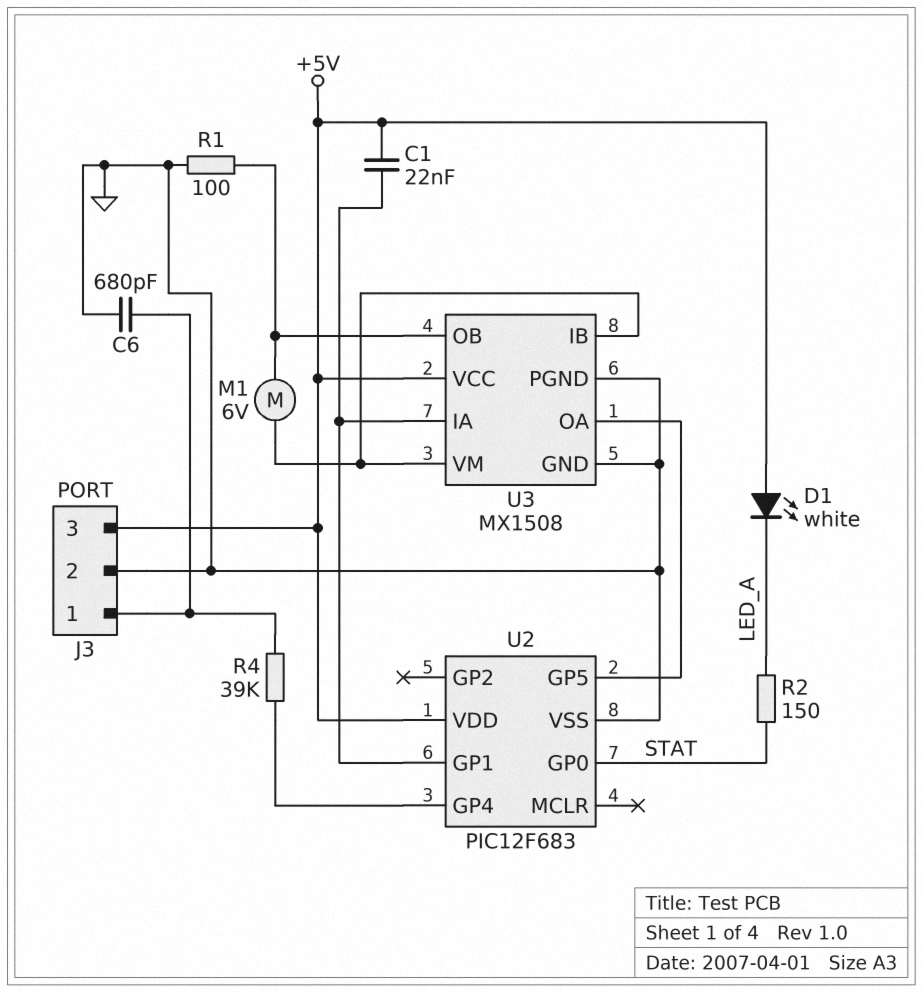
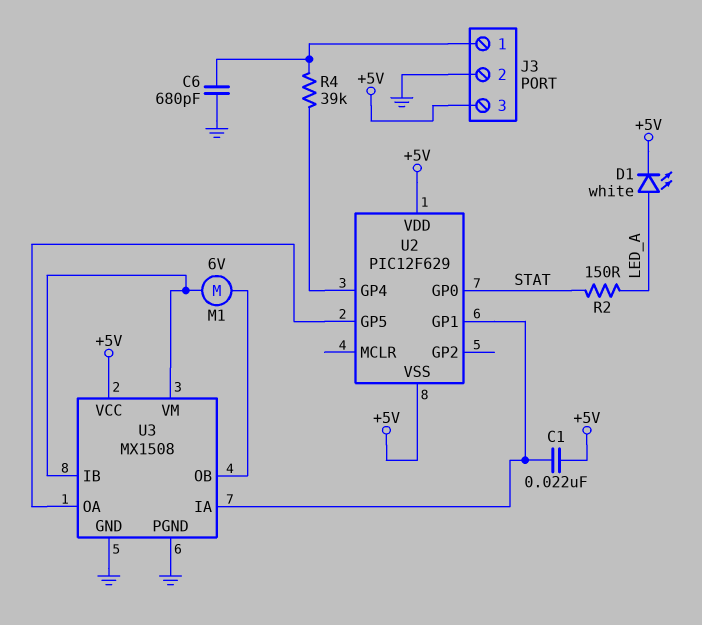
D1: LED white (A +5V, K LED_A) -> LED white (A LED_A, K +5V)
R1: 100 (GND, U3/OB) -> none
U2: PIC12F683 -> PIC12F629
U2 pin VSS: GND -> +5V

